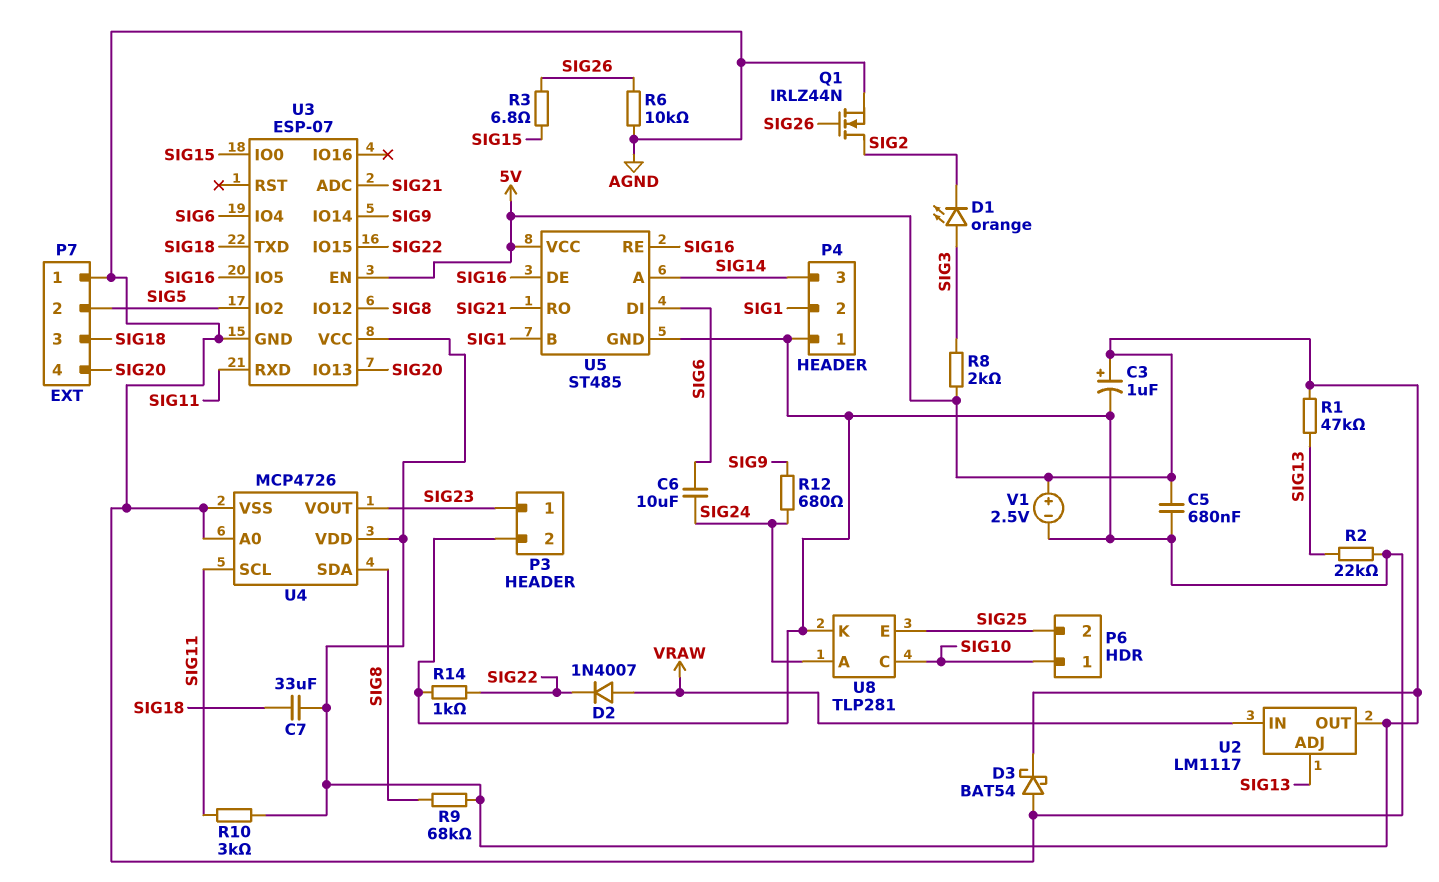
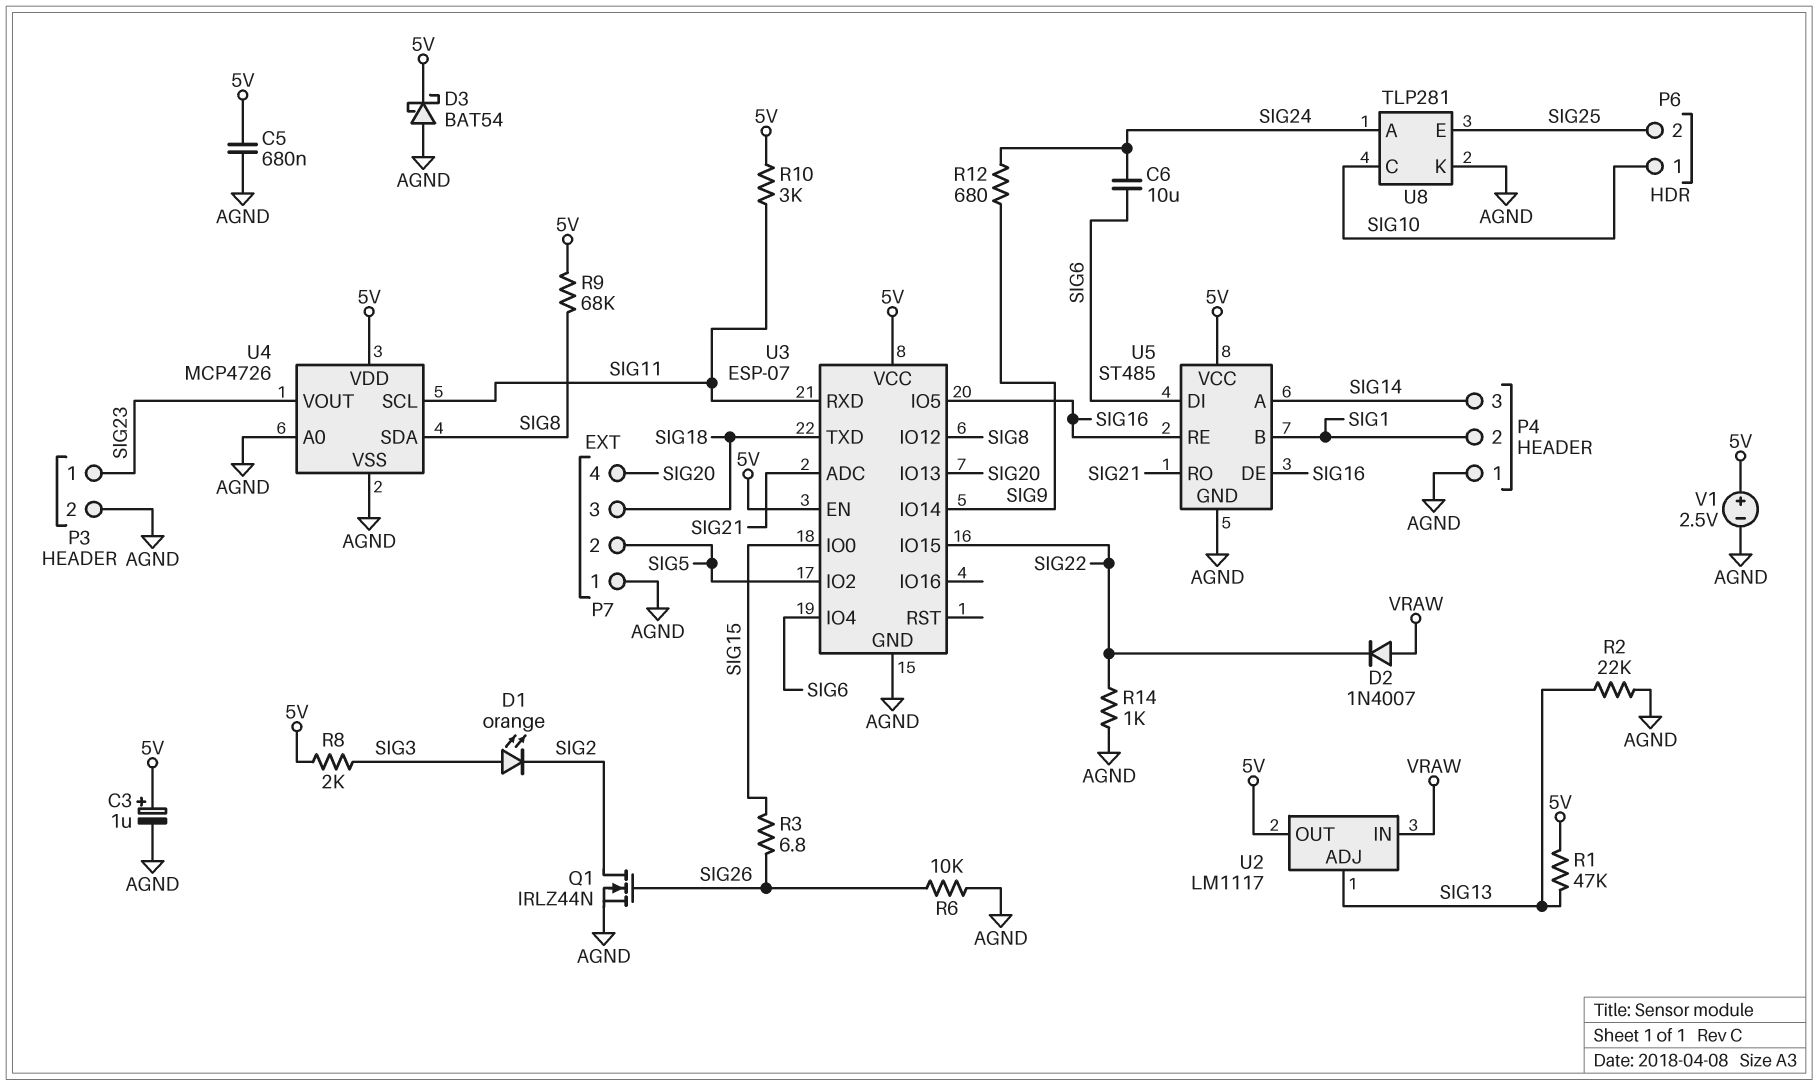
C7: 33uF (5V, SIG18) -> none

